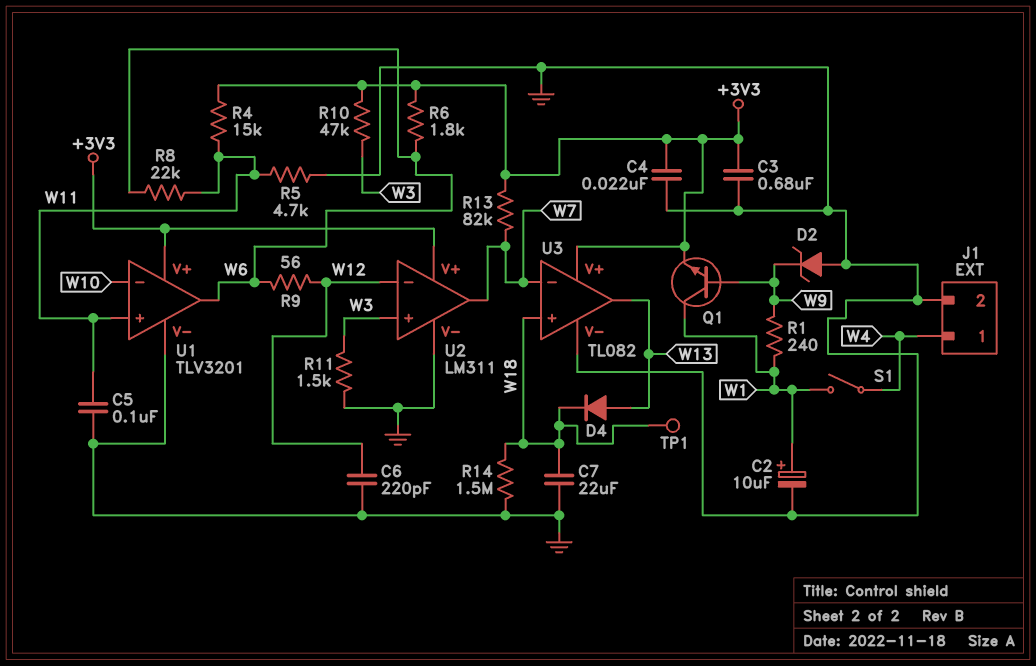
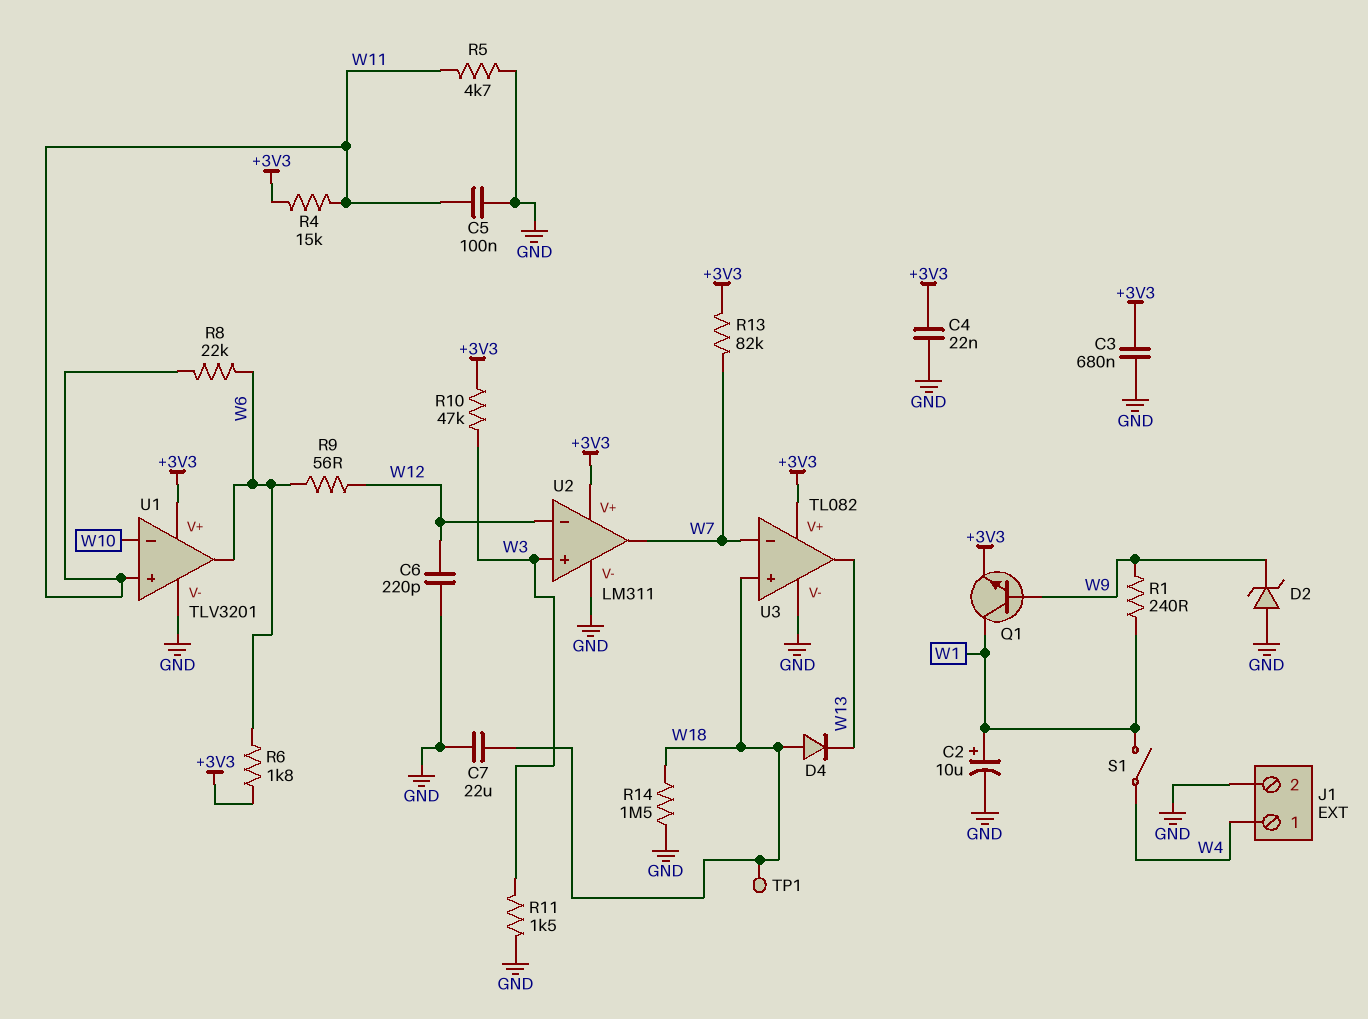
D4: diode (A W13, K W18) -> diode (A W18, K W13)

